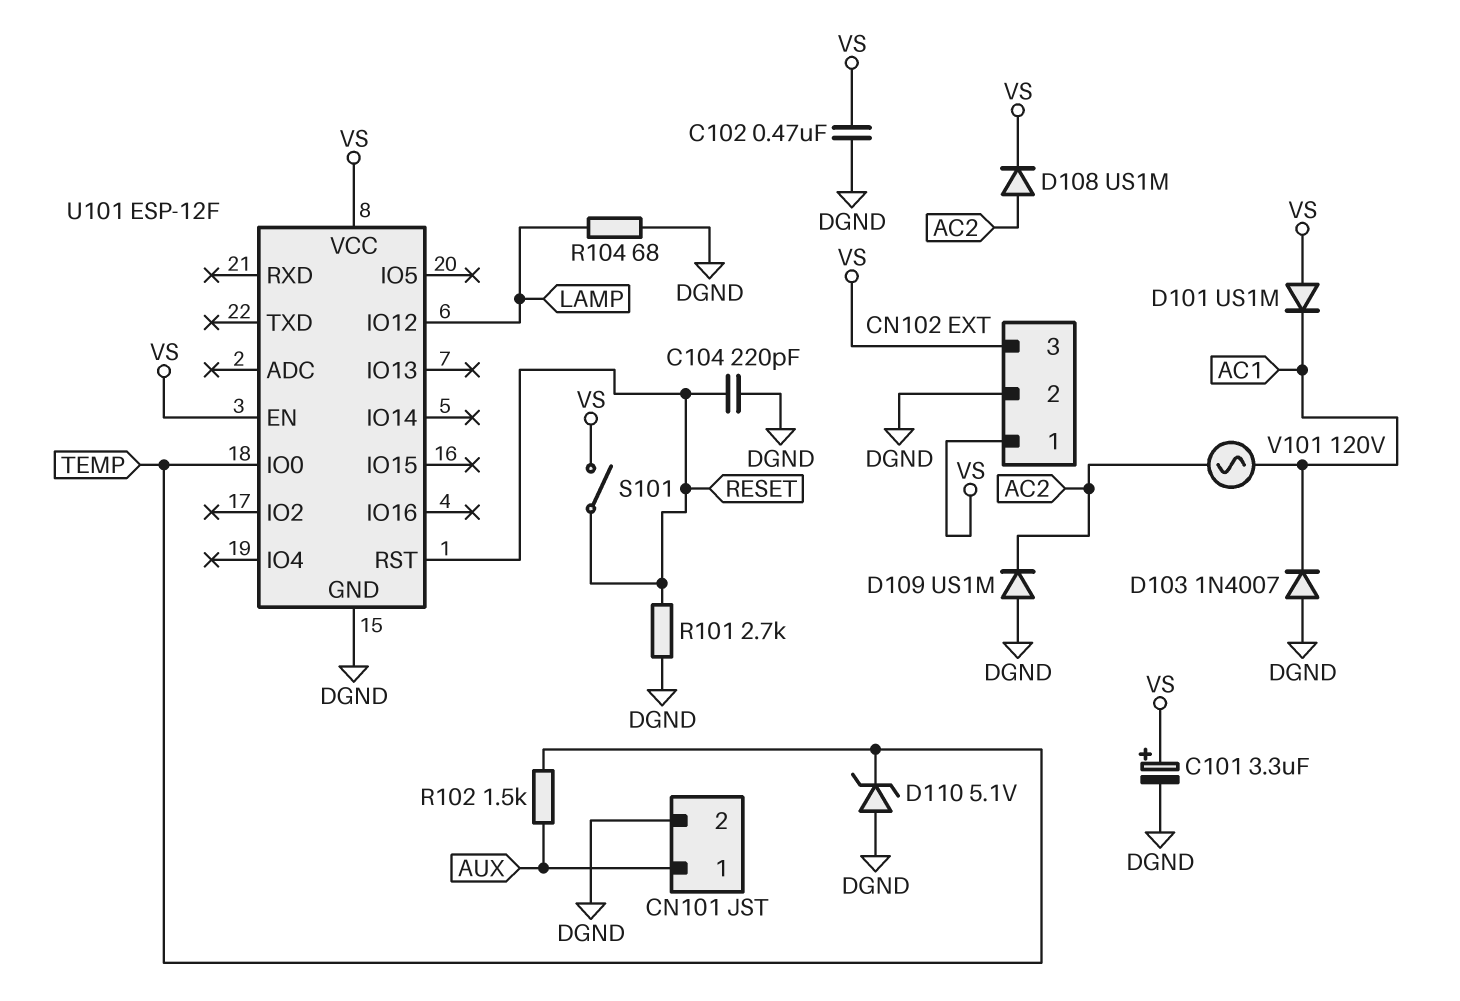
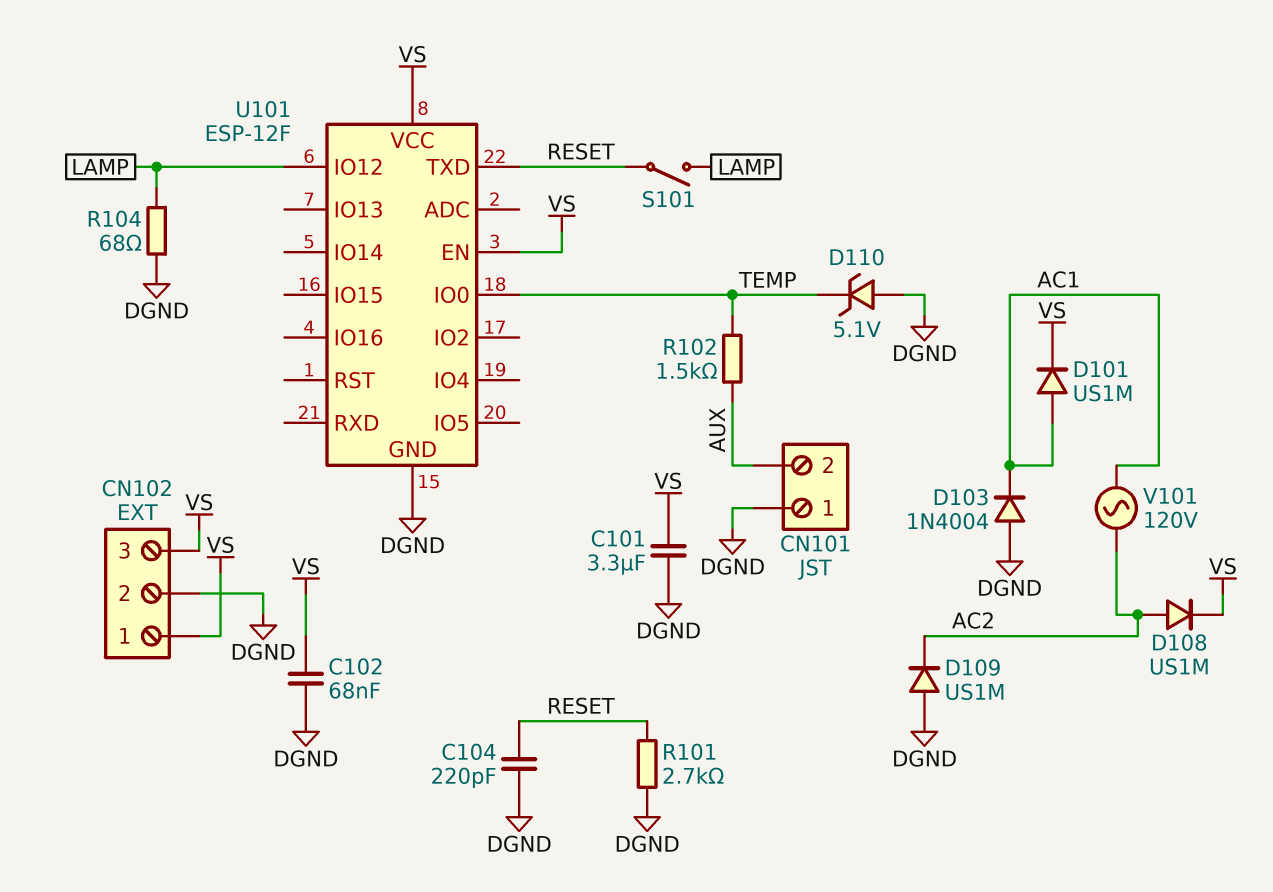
C101: 3.3uF (plus VS, minus DGND) -> 3.3uF (DGND, VS)
C102: 470nF (DGND, VS) -> 68nF (DGND, VS)
CN101 pin 1: AUX -> DGND
CN101 pin 2: DGND -> AUX
D101: diode US1M (A VS, K AC1) -> diode US1M (A AC1, K VS)
D103: diode 1N4007 (A DGND, K AC1) -> diode 1N4004 (A DGND, K AC1)
S101: switch (RESET, VS) -> switch (LAMP, RESET)
U101 pin RST: RESET -> none
U101 pin TXD: none -> RESET

